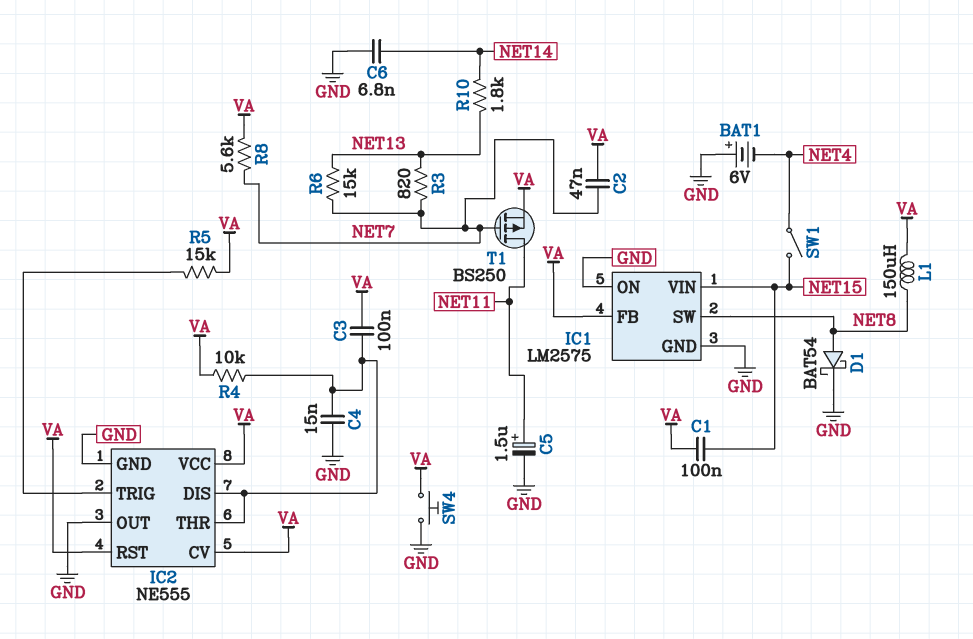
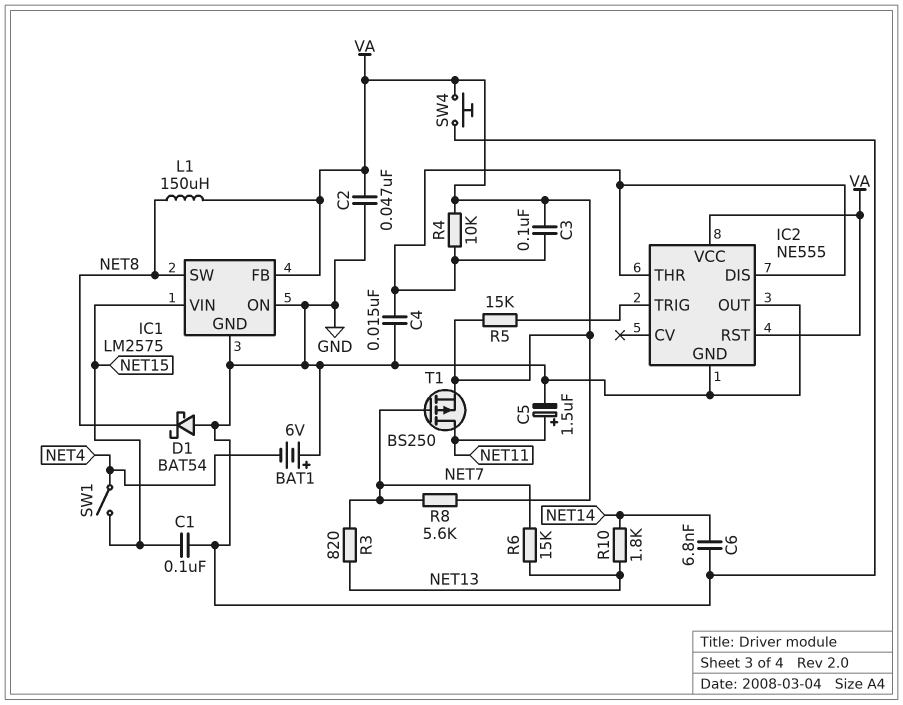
C1: 100nF (NET15, VA) -> 100nF (GND, NET15)
C2: 47nF (NET7, VA) -> 47nF (GND, VA)
D1: schottky BAT54 (A NET8, K GND) -> schottky BAT54 (A GND, K NET8)
IC2 pin CV: VA -> none

